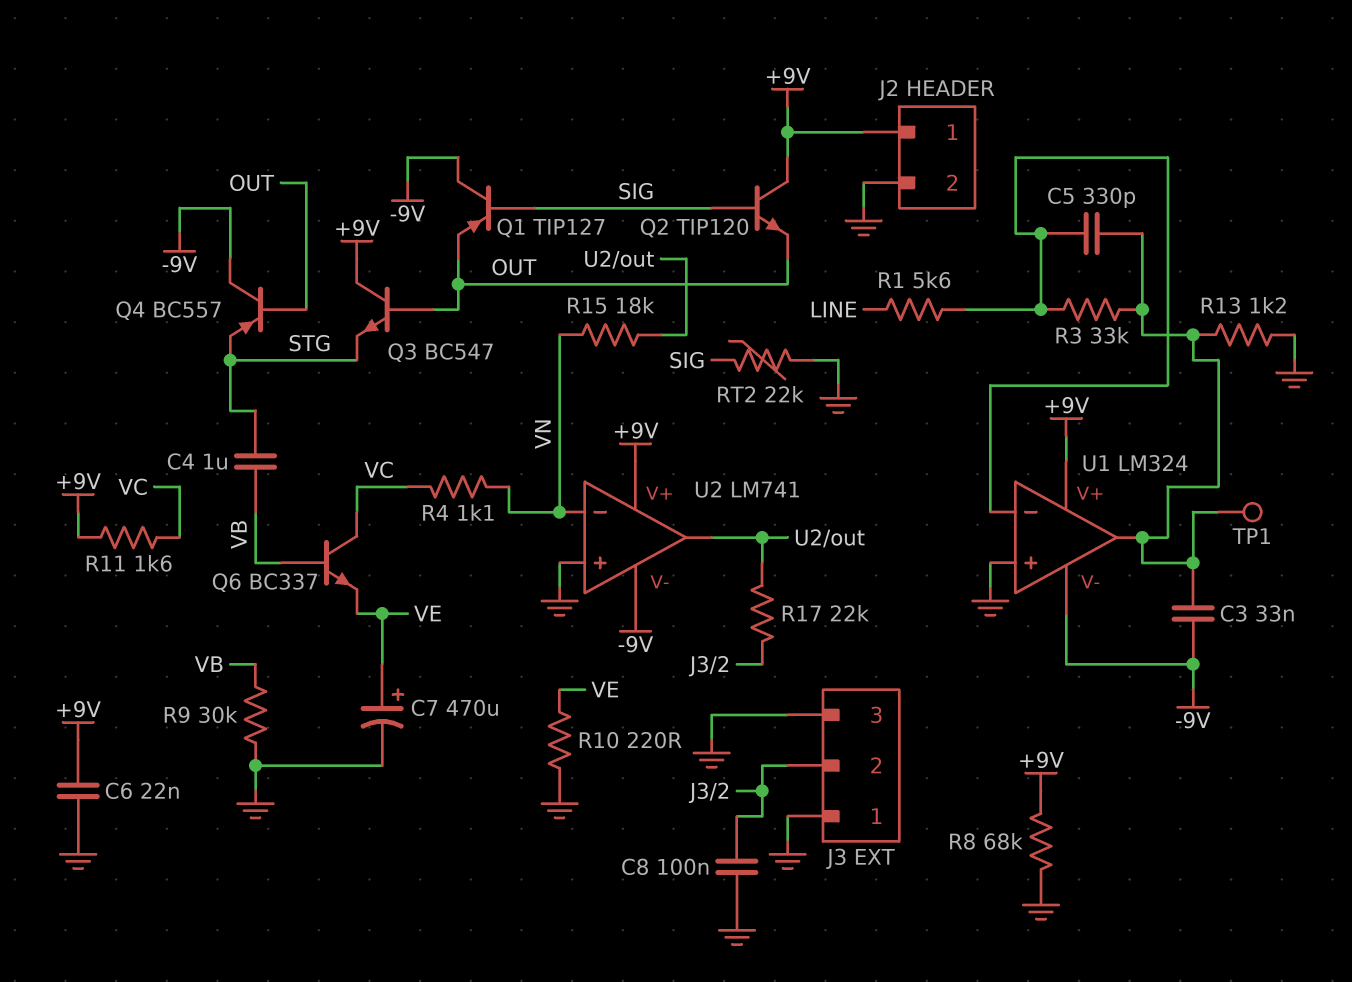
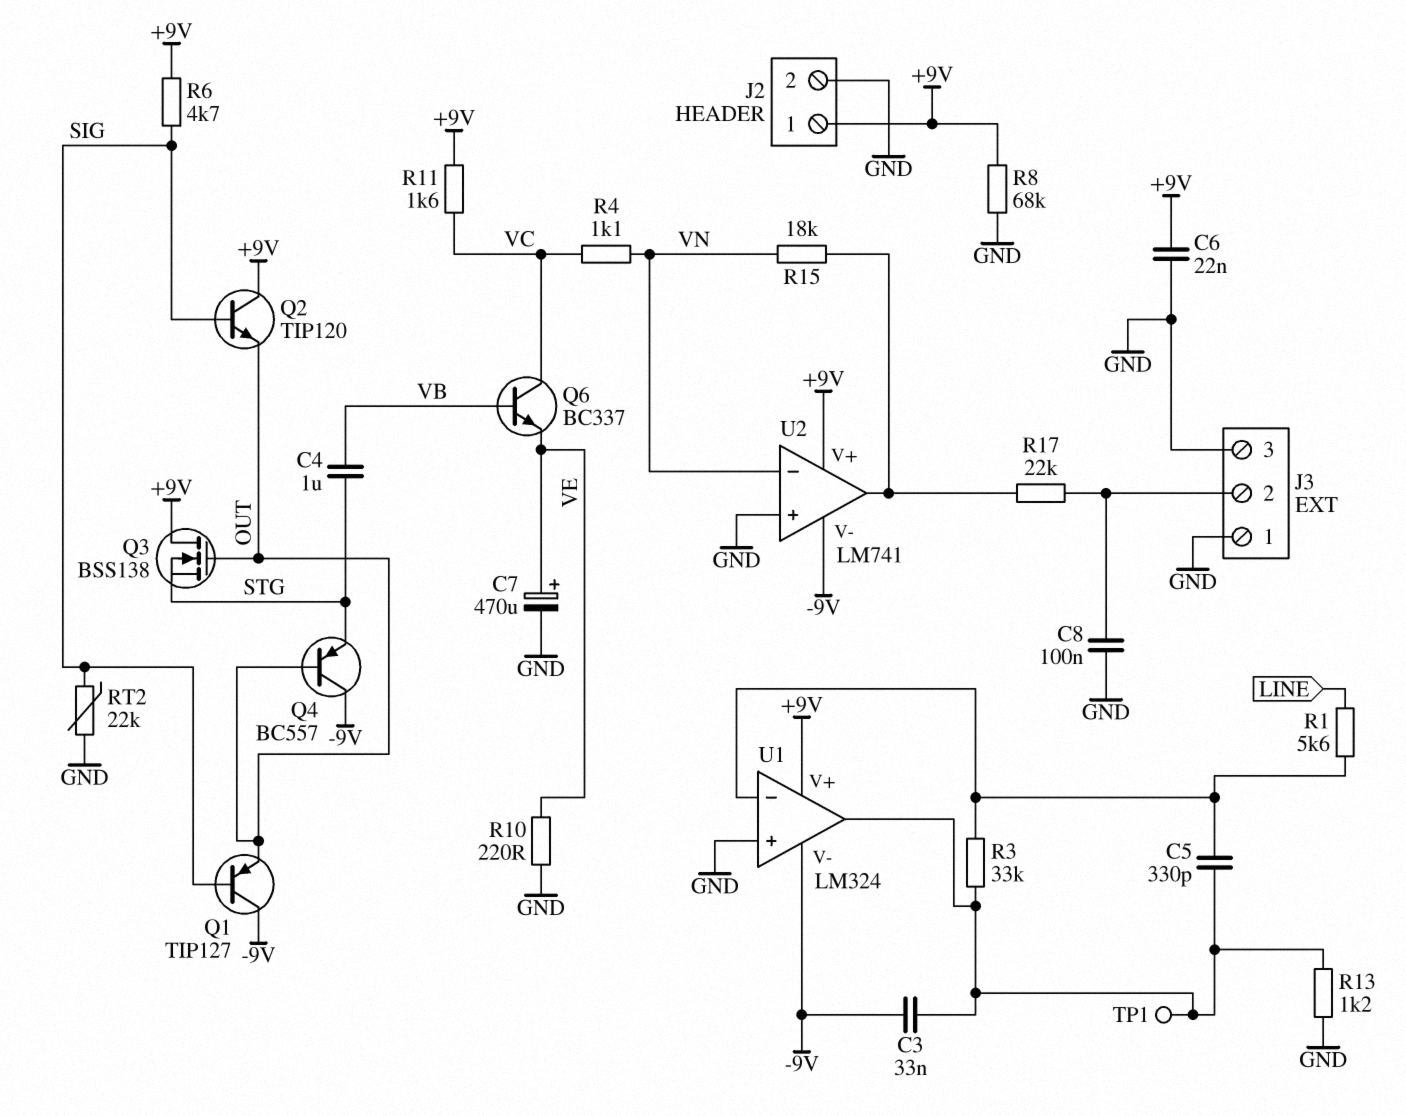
Q3: NPN BC547 (B OUT, C +9V, E STG) -> NMOS BSS138 (G OUT, D +9V, S STG)
R6: none -> 4.7k (+9V, SIG)
R9: 30k (GND, VB) -> none

